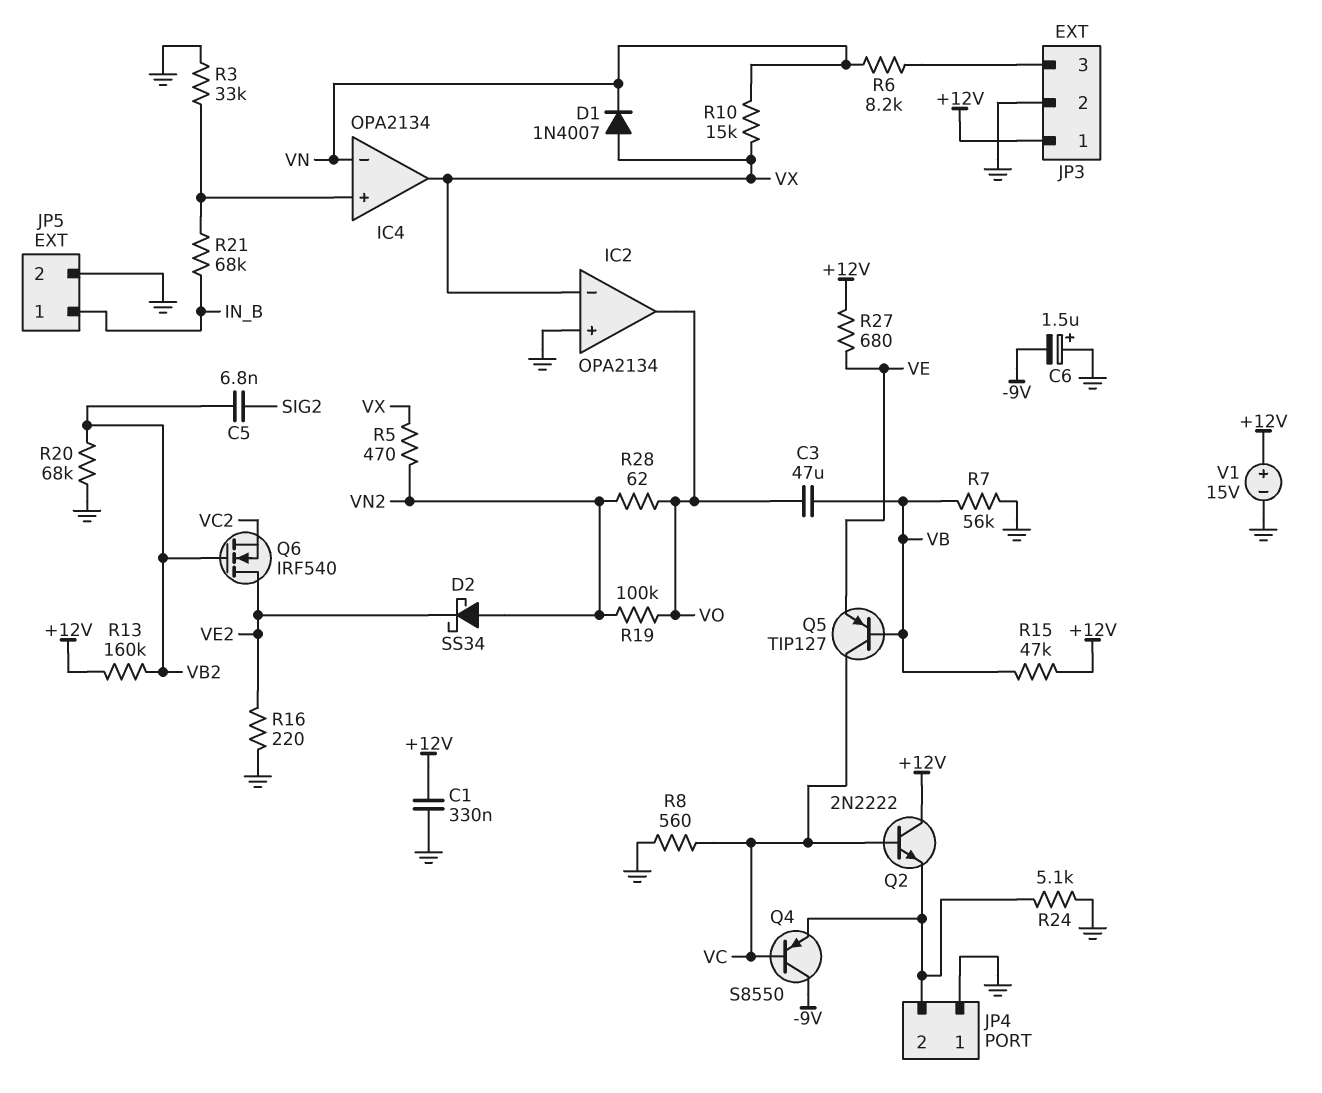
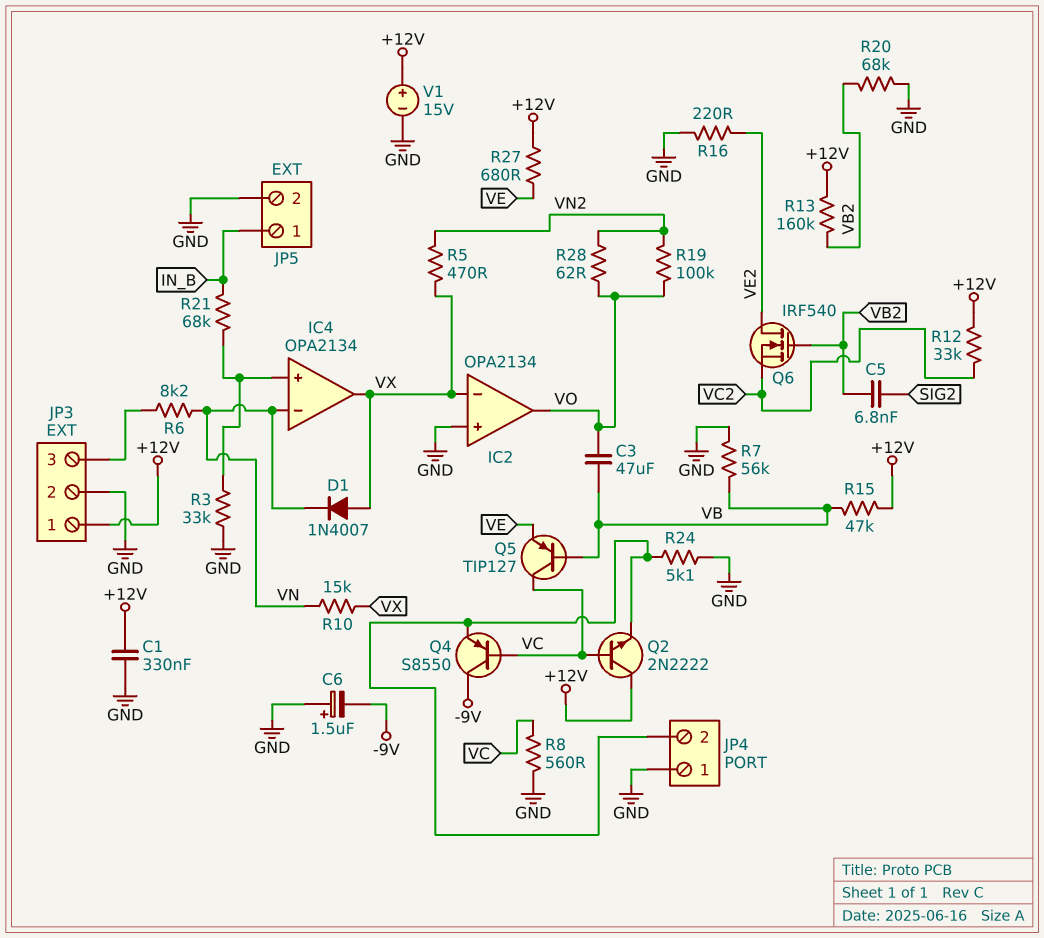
D2: schottky SS34 (A VN2, K VE2) -> none
R12: none -> 33k (+12V, VC2)

